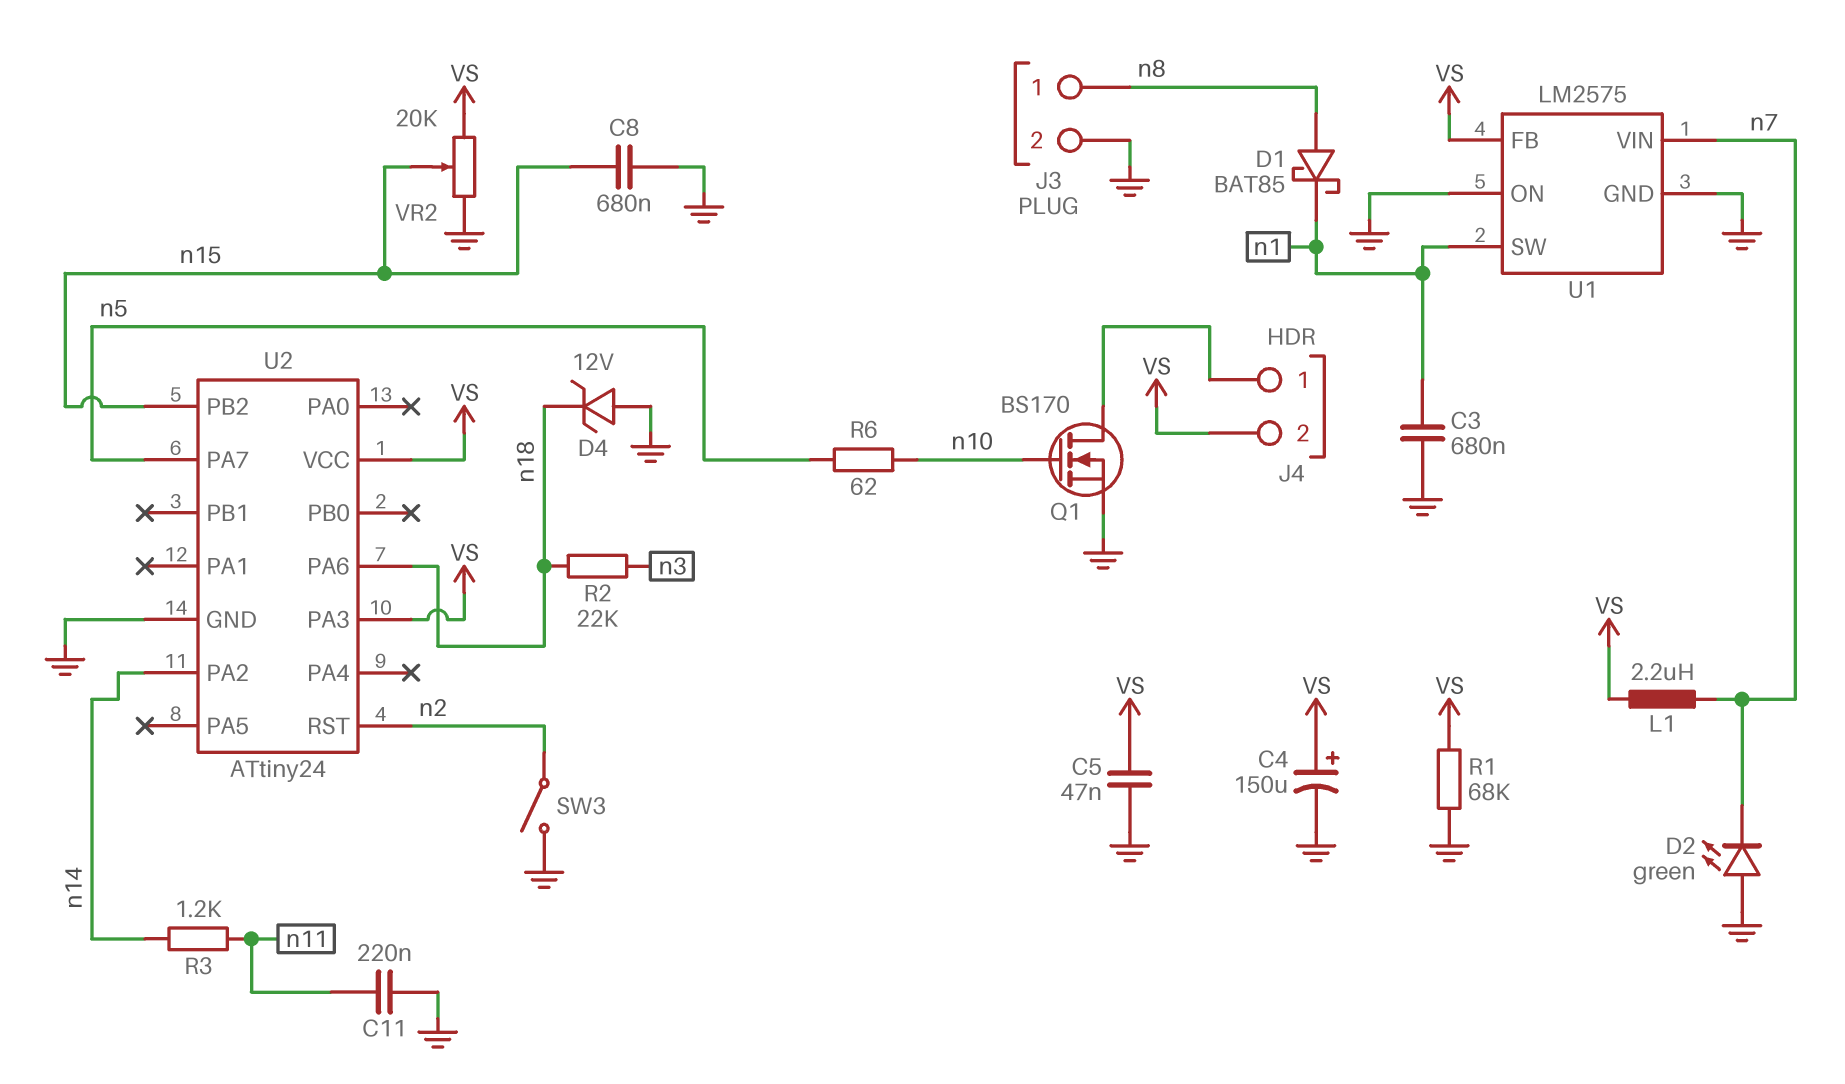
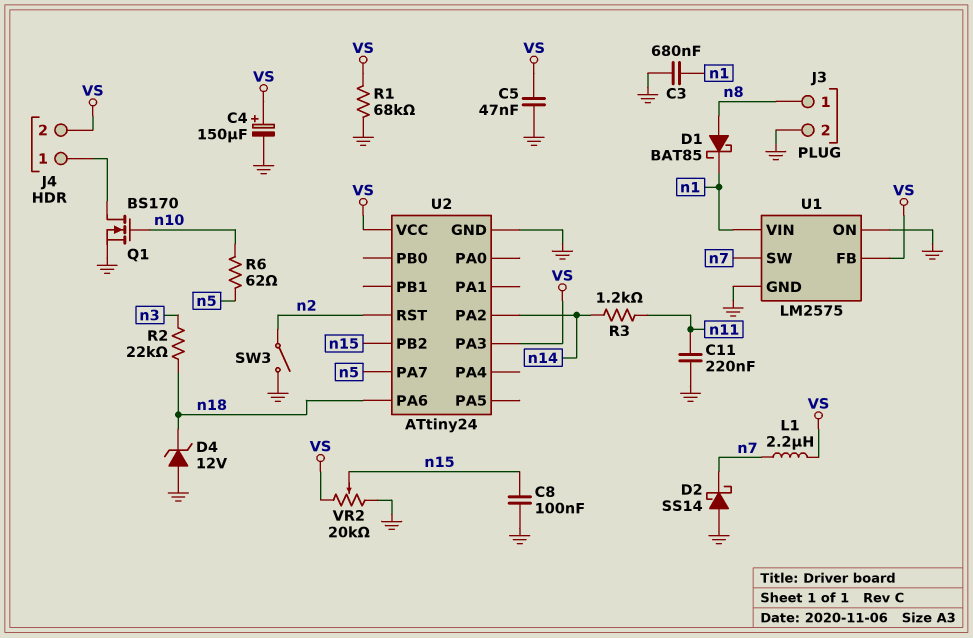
C8: 680nF (GND, n15) -> 100nF (GND, n15)
D2: LED green (A GND, K n7) -> schottky SS14 (A GND, K n7)
U1 pin SW: n1 -> n7
U1 pin VIN: n7 -> n1

